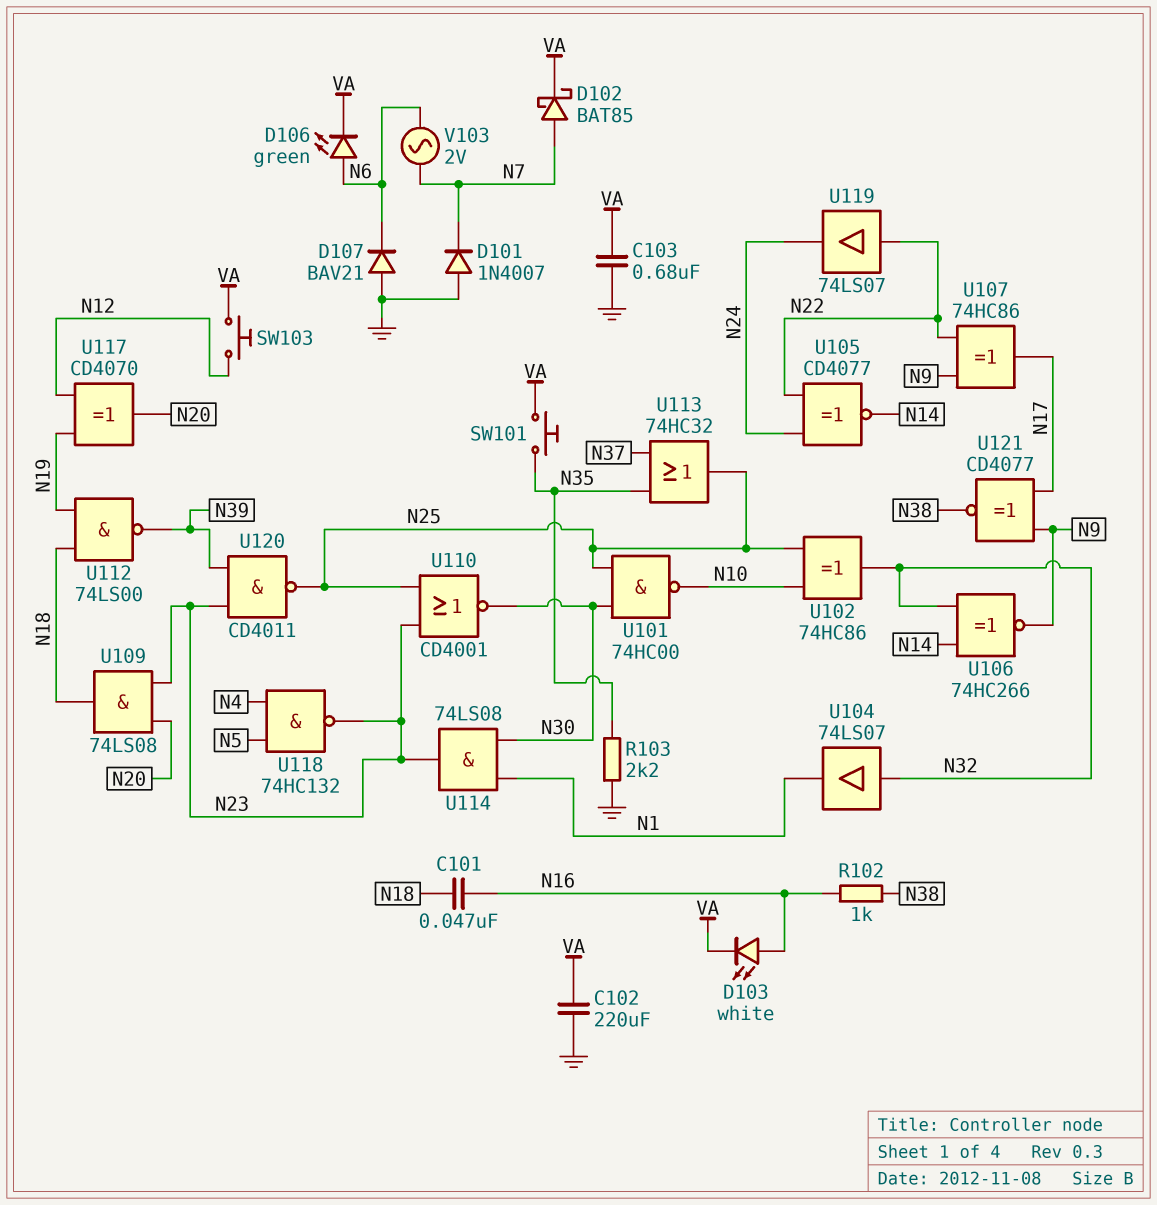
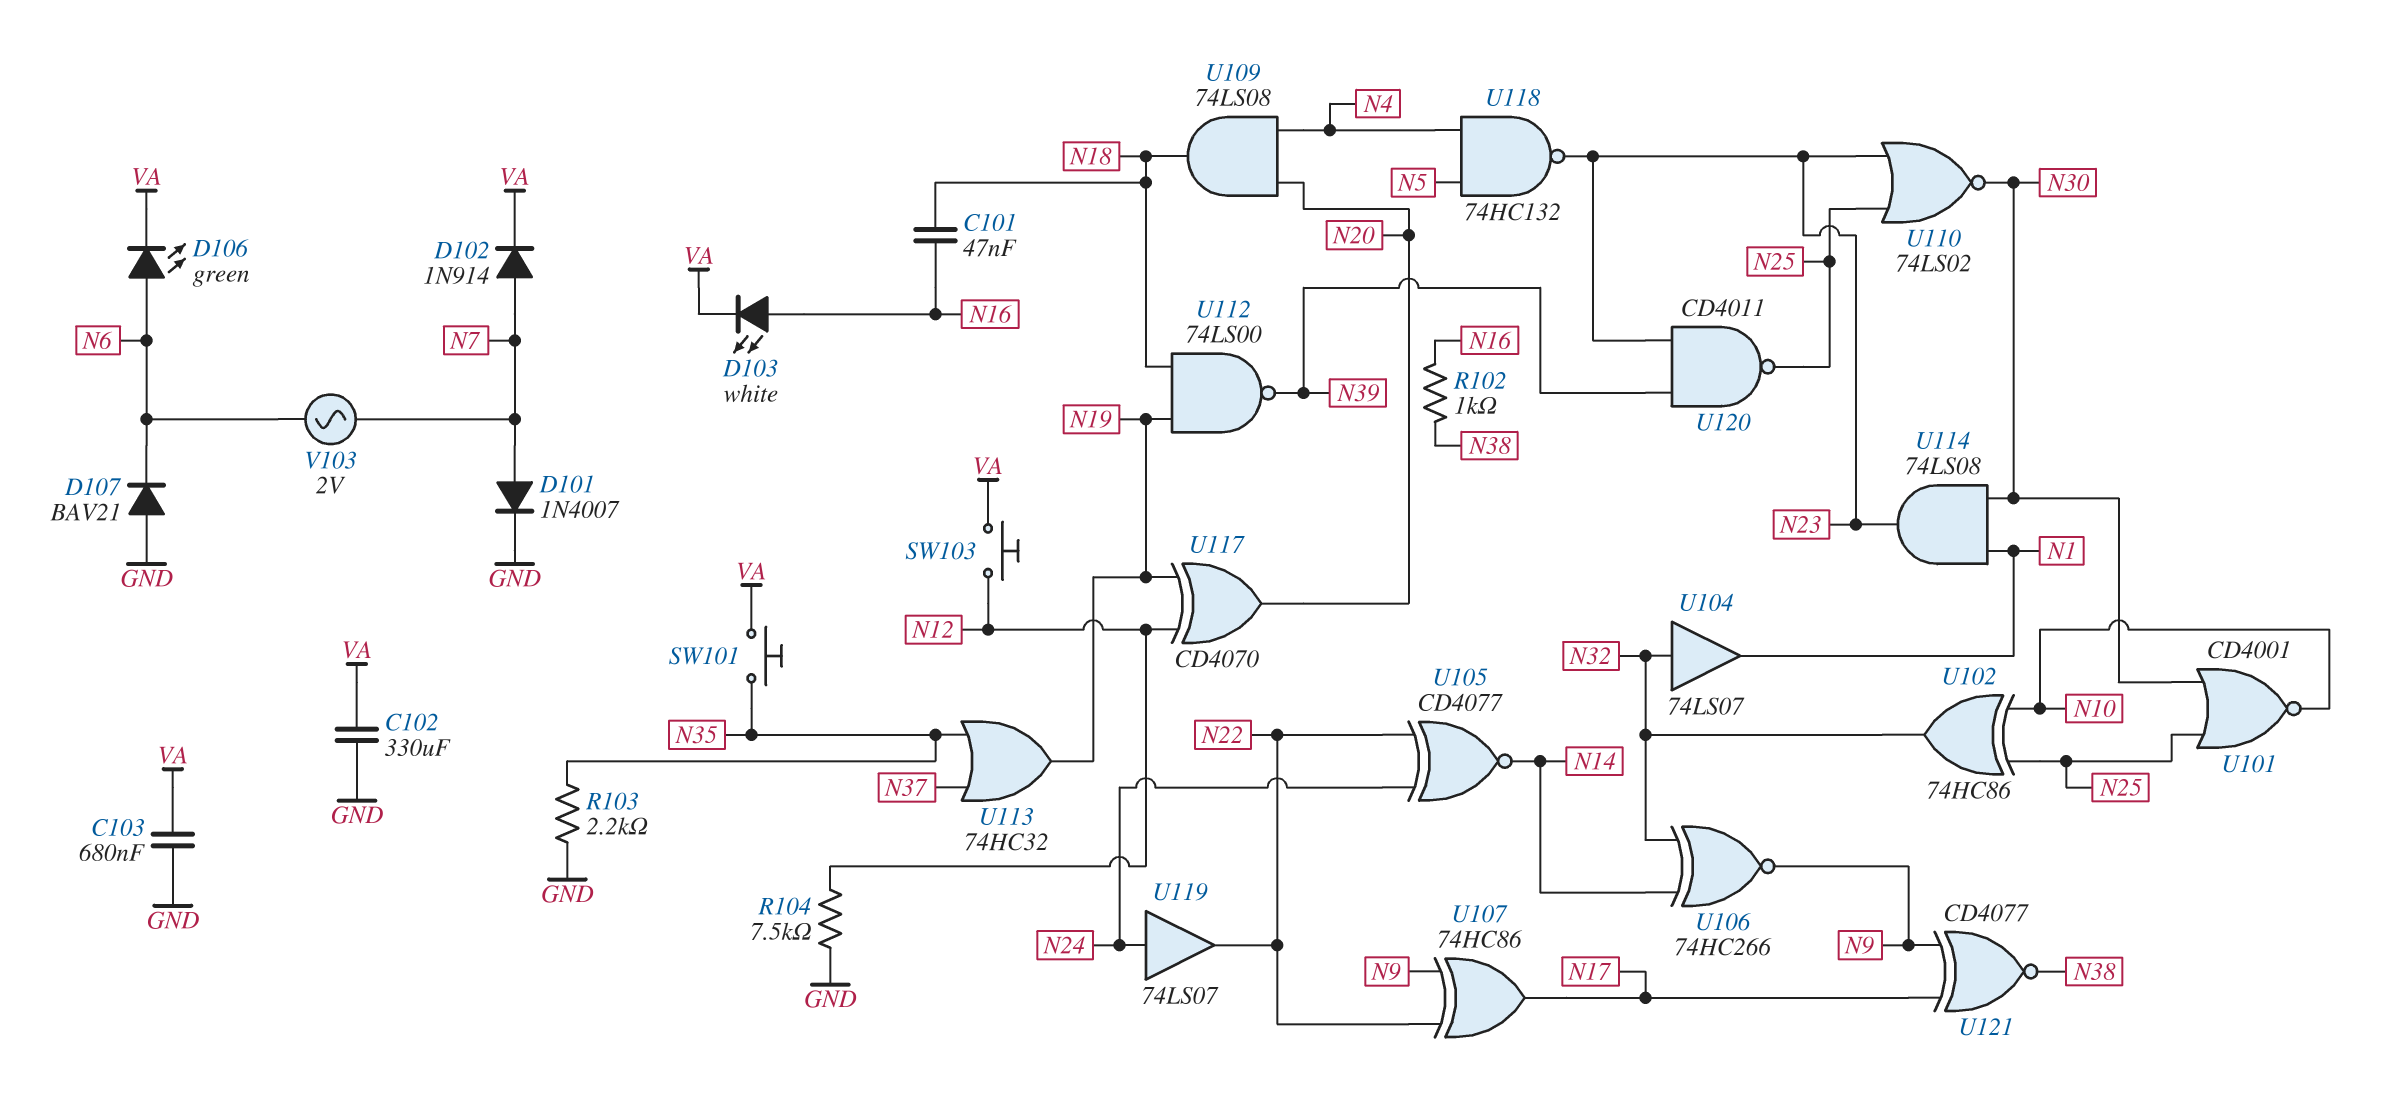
C102: 220uF (GND, VA) -> 330uF (GND, VA)
D101: diode 1N4007 (A GND, K N7) -> diode 1N4007 (A N7, K GND)
D102: schottky BAT85 (A N7, K VA) -> diode 1N914 (A N7, K VA)
R104: none -> 7.5k (GND, N12)
U101: NAND 74HC00 (in N25, in N30, out N10) -> NOR CD4001 (in N25, in N30, out N10)
U109: AND 74LS08 (in N20, in N23, out N18) -> AND 74LS08 (in N4, in N20, out N18)
U110: NOR CD4001 (in N23, in N25, out N30) -> NOR 74LS02 (in N23, in N25, out N30)
U113: OR 74HC32 (in N35, in N37, out N25) -> OR 74HC32 (in N35, in N37, out N19)
U119: buffer 74LS07 (in N22, out N24) -> buffer 74LS07 (in N24, out N22)

